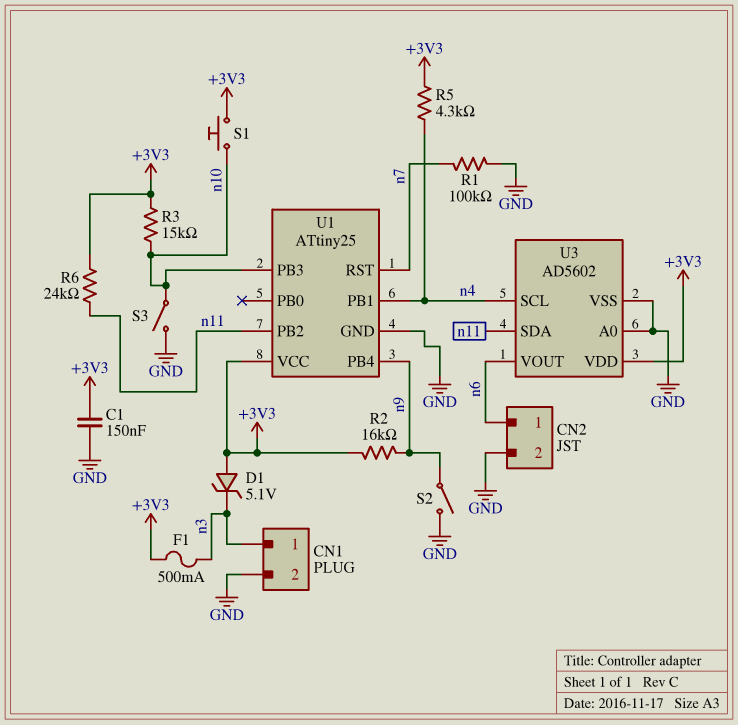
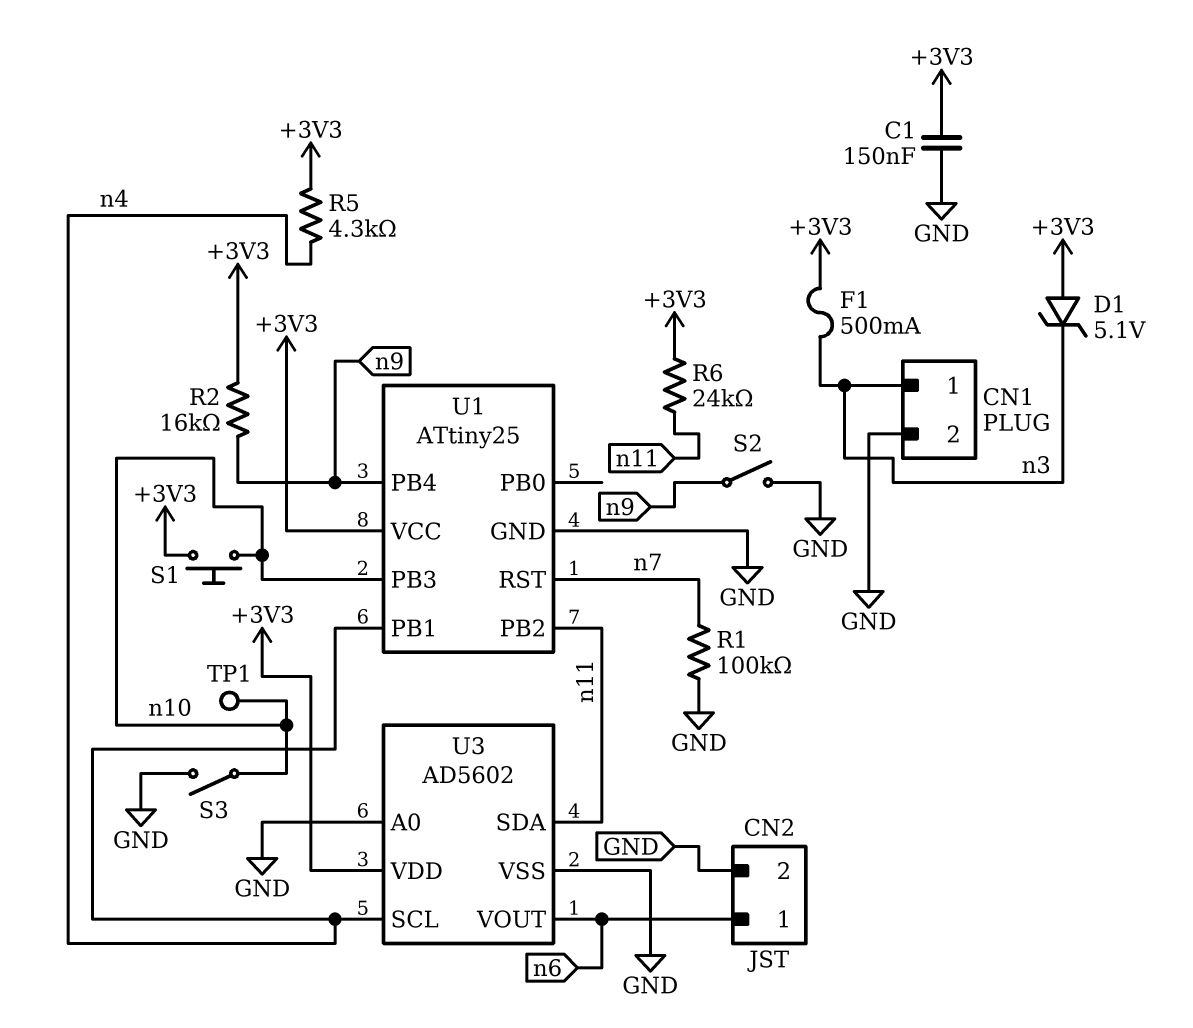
R3: 15k (+3V3, n10) -> none
TP1: none -> test point (n10)

